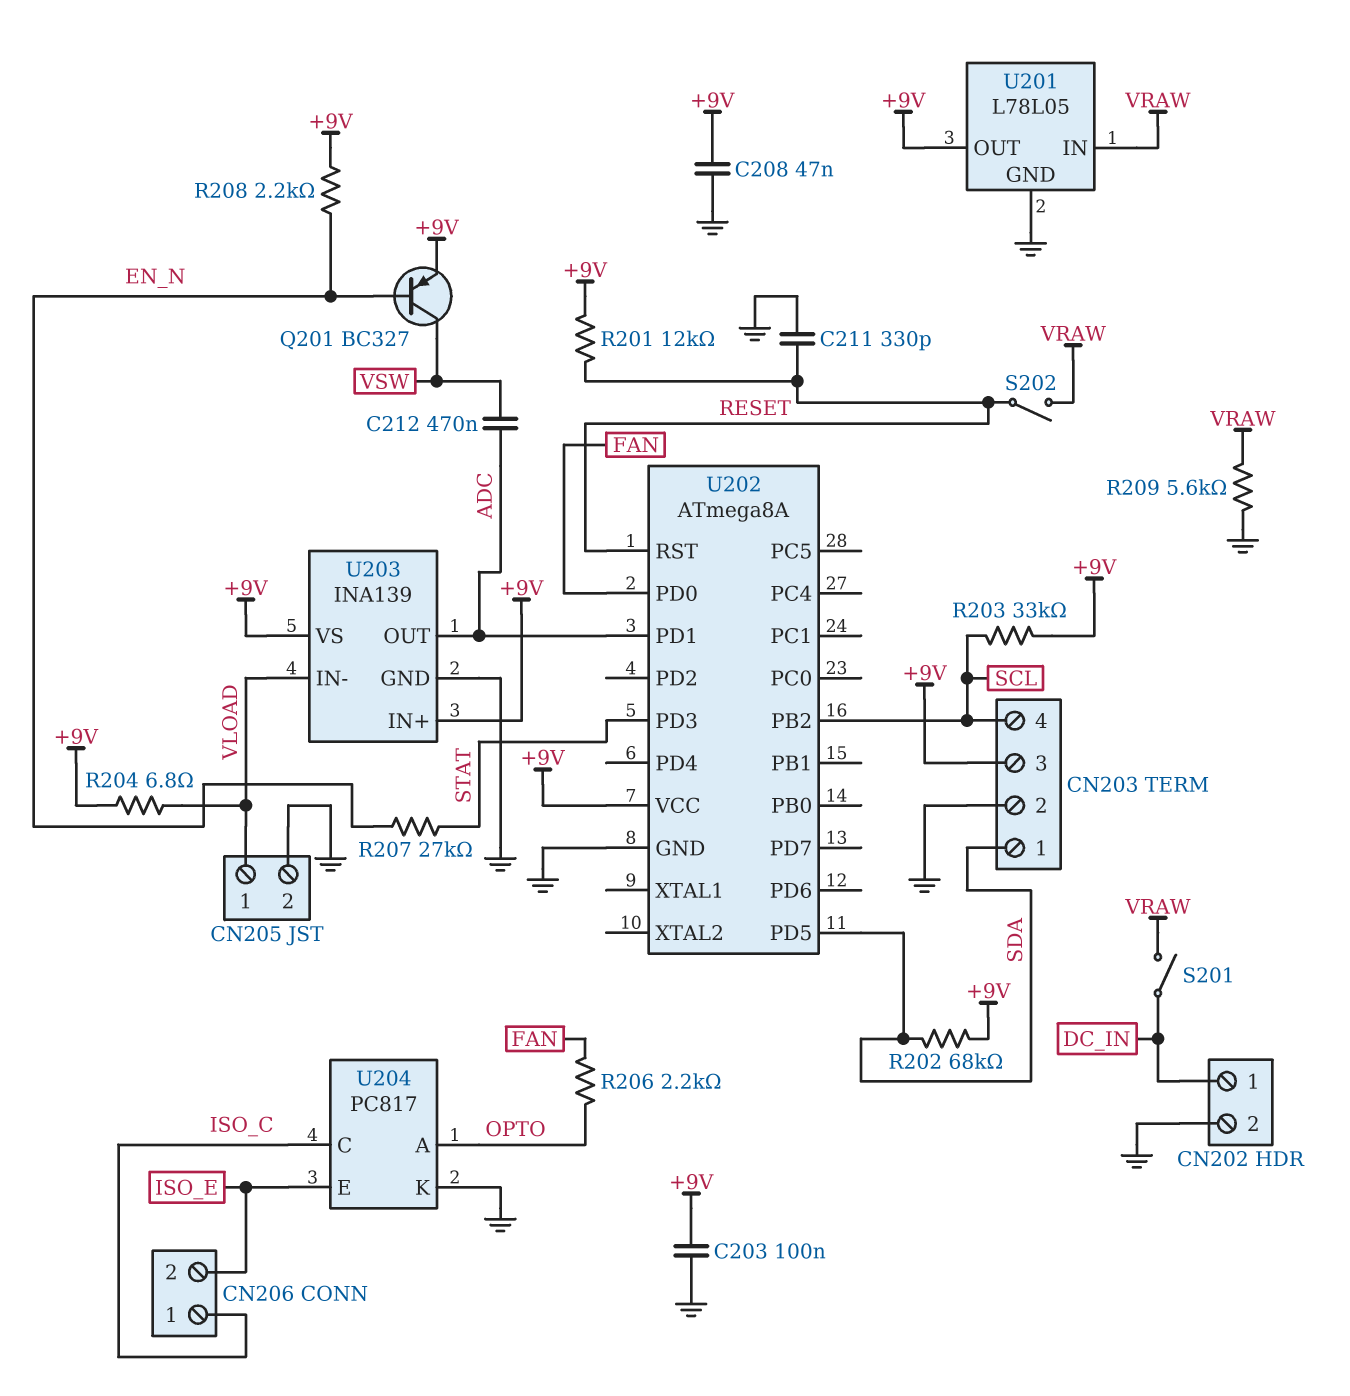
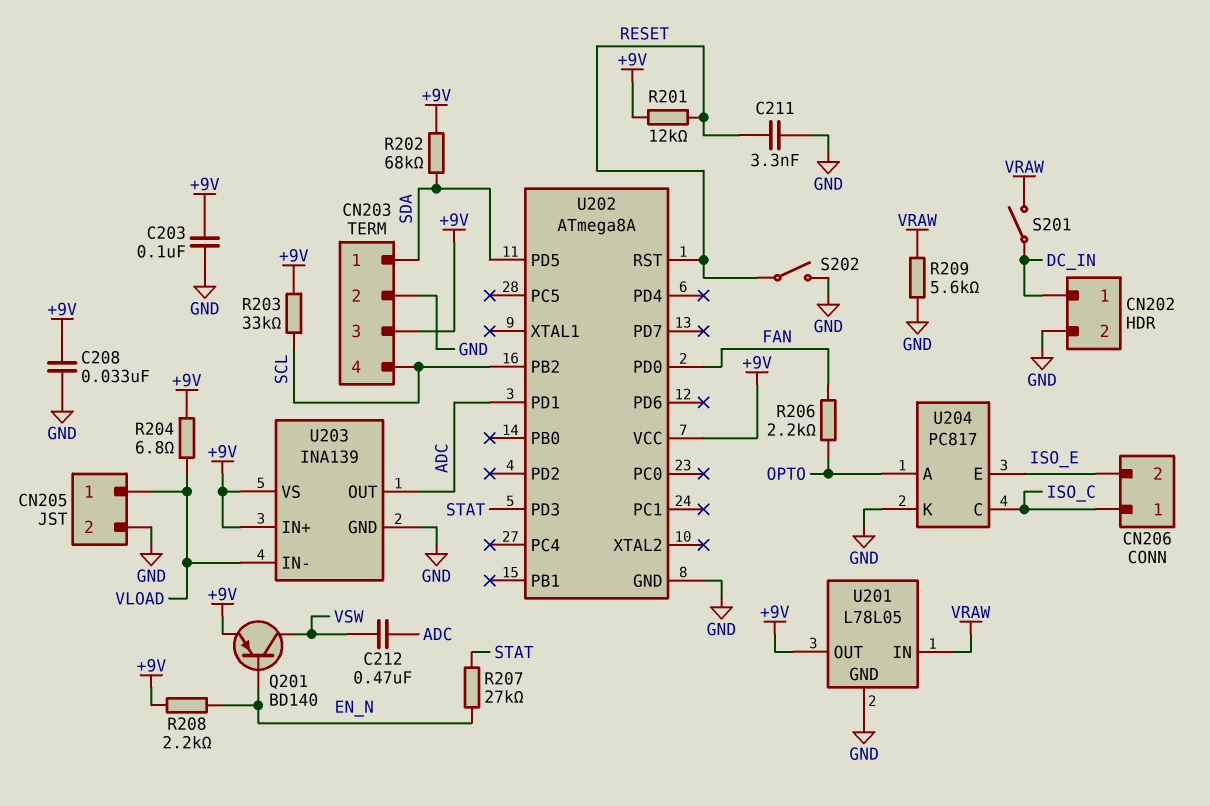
C208: 47nF (+9V, GND) -> 33nF (+9V, GND)
C211: 330pF (GND, RESET) -> 3.3nF (GND, RESET)
Q201: PNP BC327 (B EN_N, C VSW, E +9V) -> PNP BD140 (B EN_N, C VSW, E +9V)
S202: switch (RESET, VRAW) -> switch (GND, RESET)

